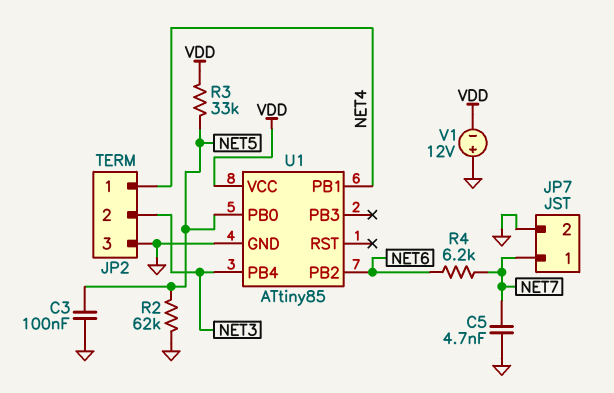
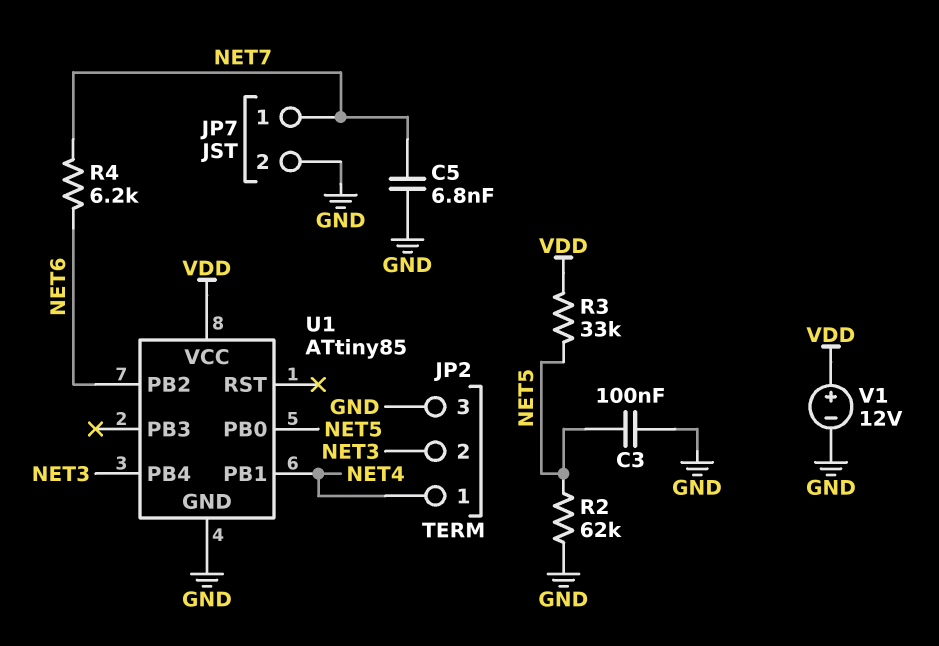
C5: 4.7nF (GND, NET7) -> 6.8nF (GND, NET7)
V1: 12V (plus GND, minus VDD) -> 12V (plus VDD, minus GND)

